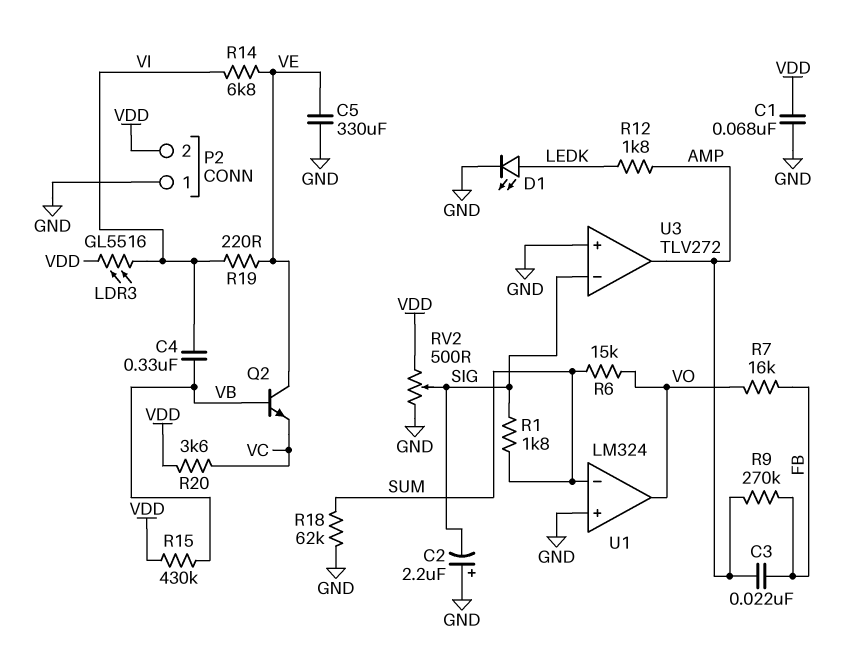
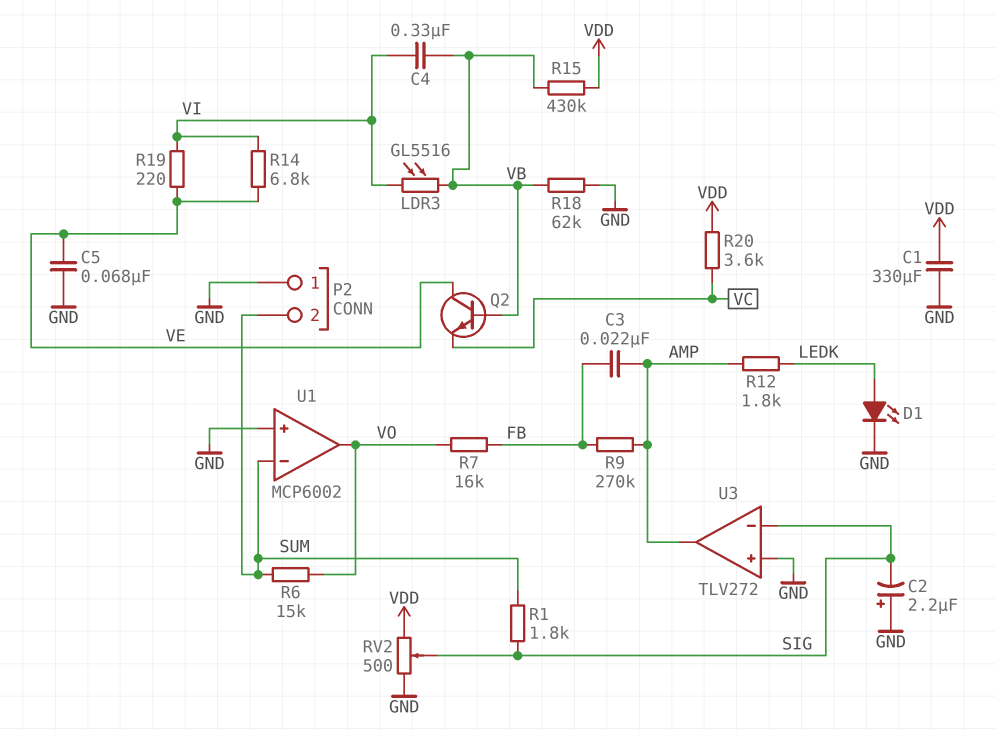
C1: 68nF (GND, VDD) -> 330uF (GND, VDD)
C5: 330uF (GND, VE) -> 68nF (GND, VE)
LDR3: GL5516 (VDD, VI) -> GL5516 (VB, VI)
P2 pin 2: VDD -> SUM
R18: 62k (GND, SUM) -> 62k (GND, VB)
U1: LM324 -> MCP6002

